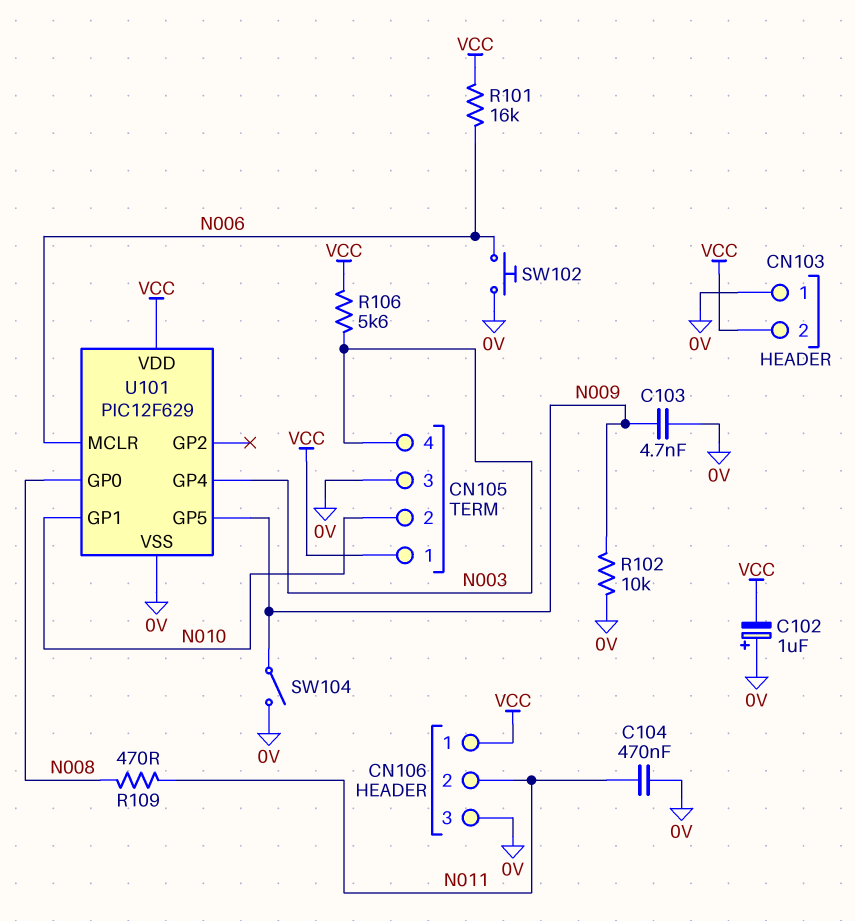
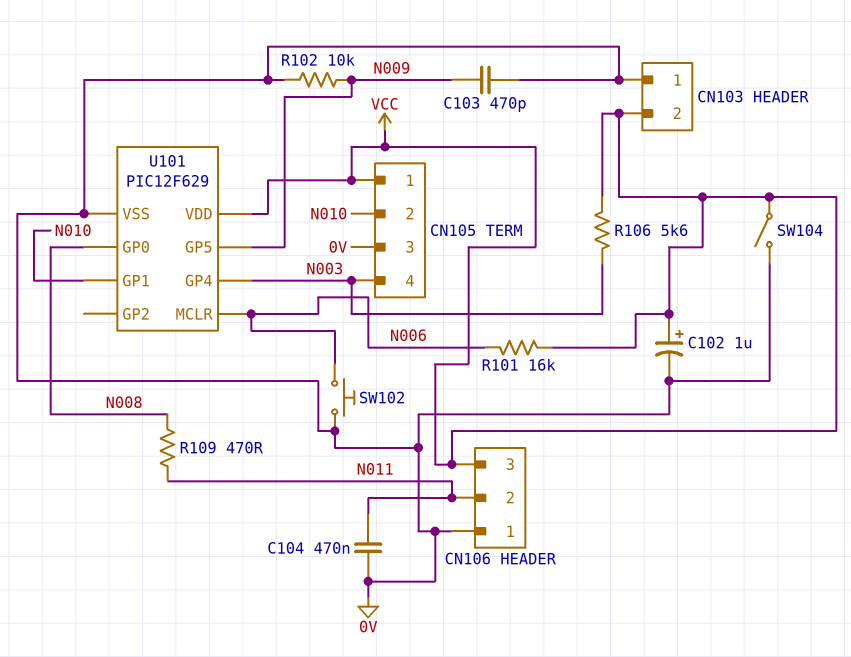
C102: 1uF (plus 0V, minus VCC) -> 1uF (plus VCC, minus 0V)
C103: 4.7nF (0V, N009) -> 470pF (0V, N009)
CN106 pin 1: VCC -> 0V
CN106 pin 3: 0V -> VCC
SW104: switch (0V, N009) -> switch (0V, VCC)

